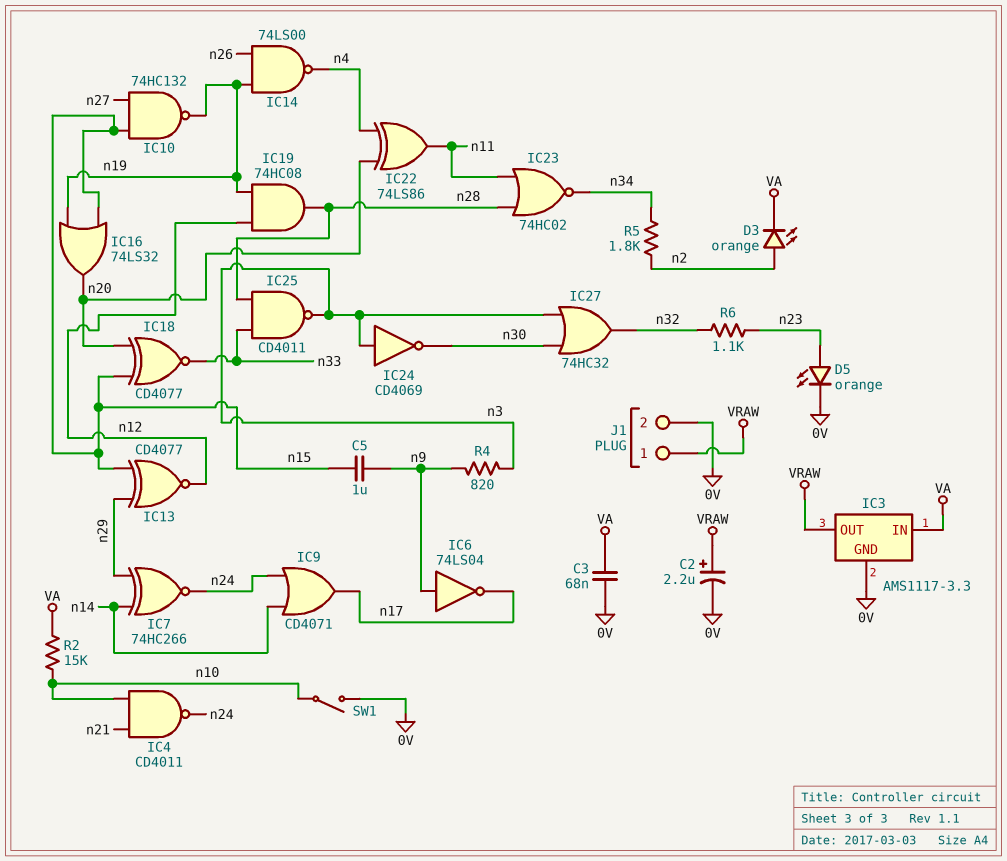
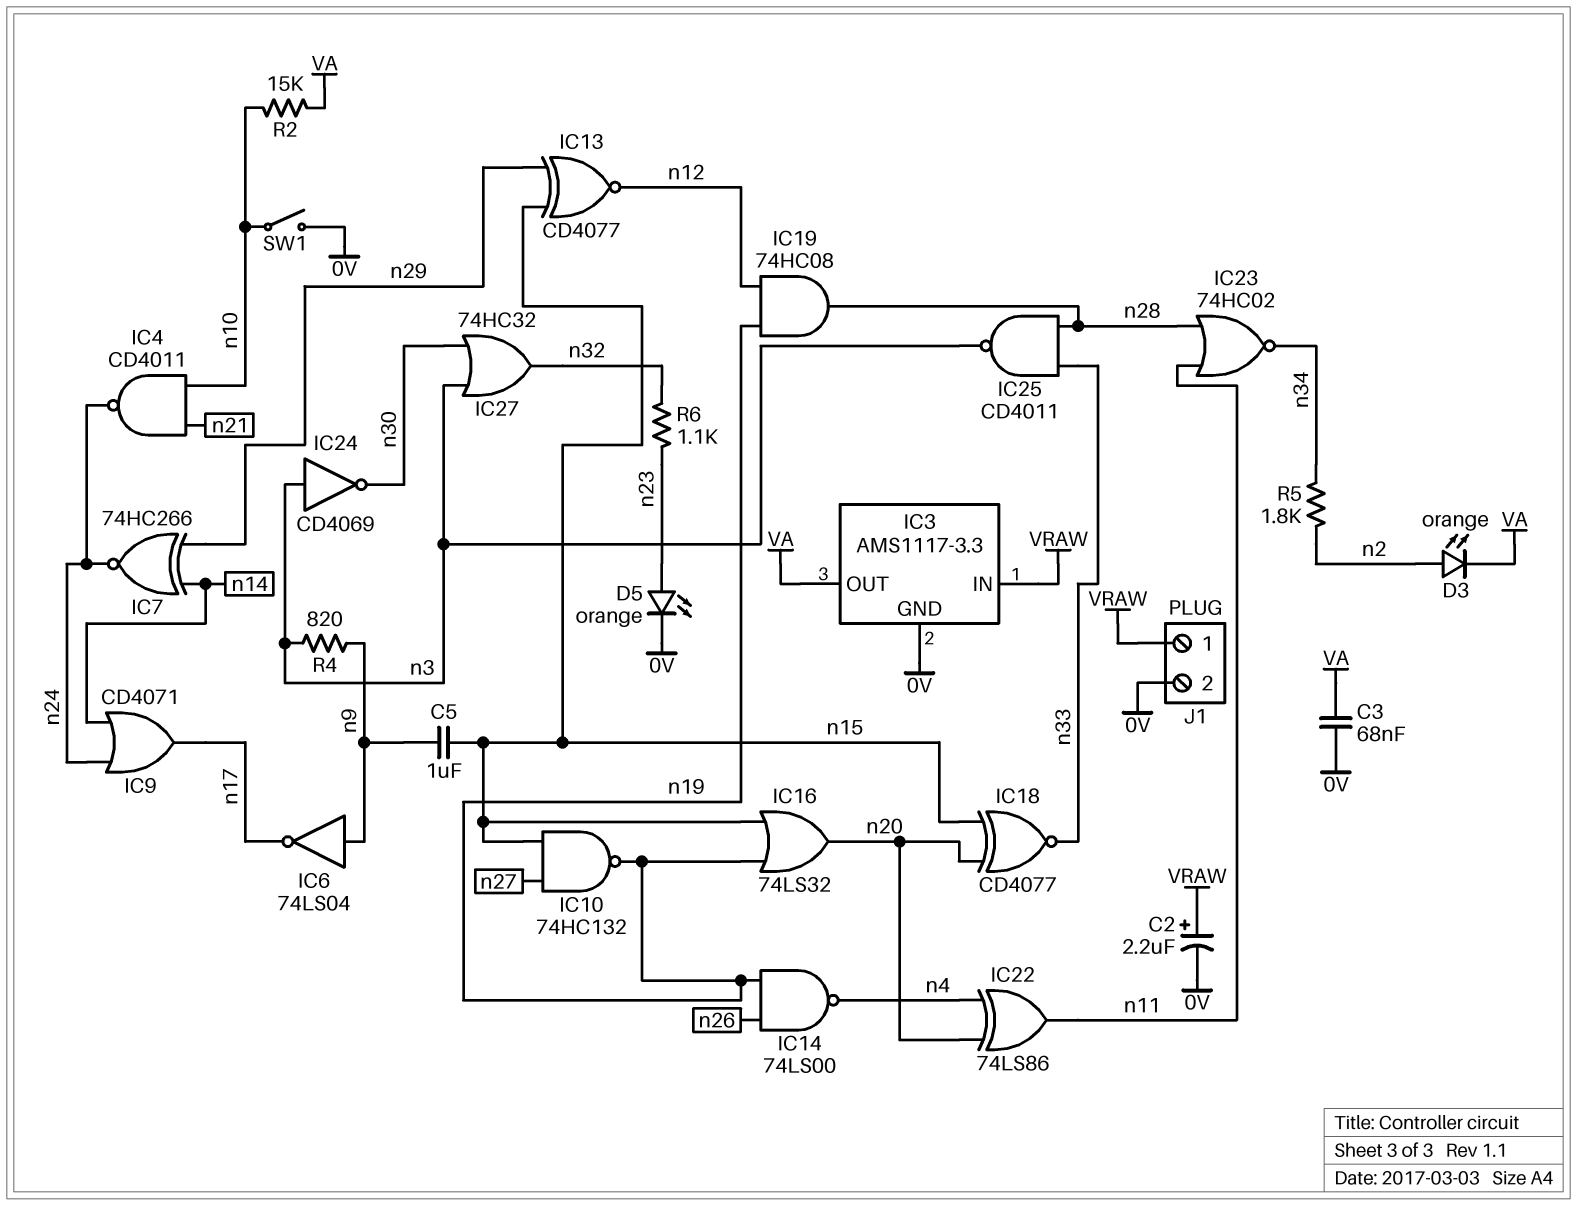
IC3 pin IN: VA -> VRAW
IC3 pin OUT: VRAW -> VA

